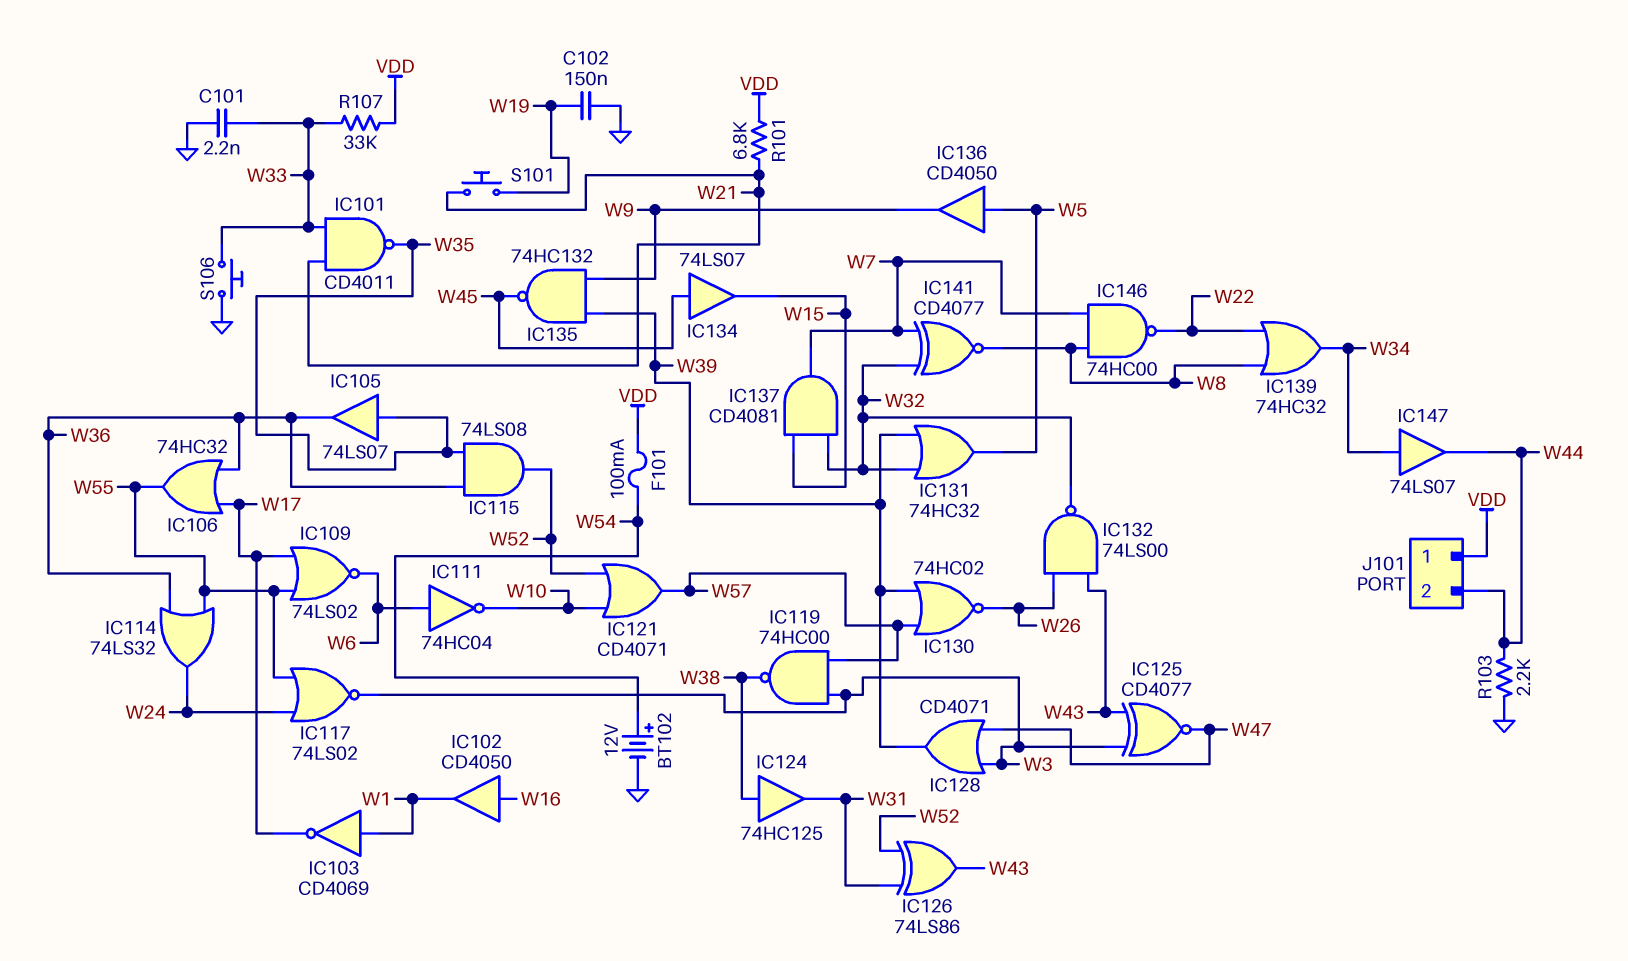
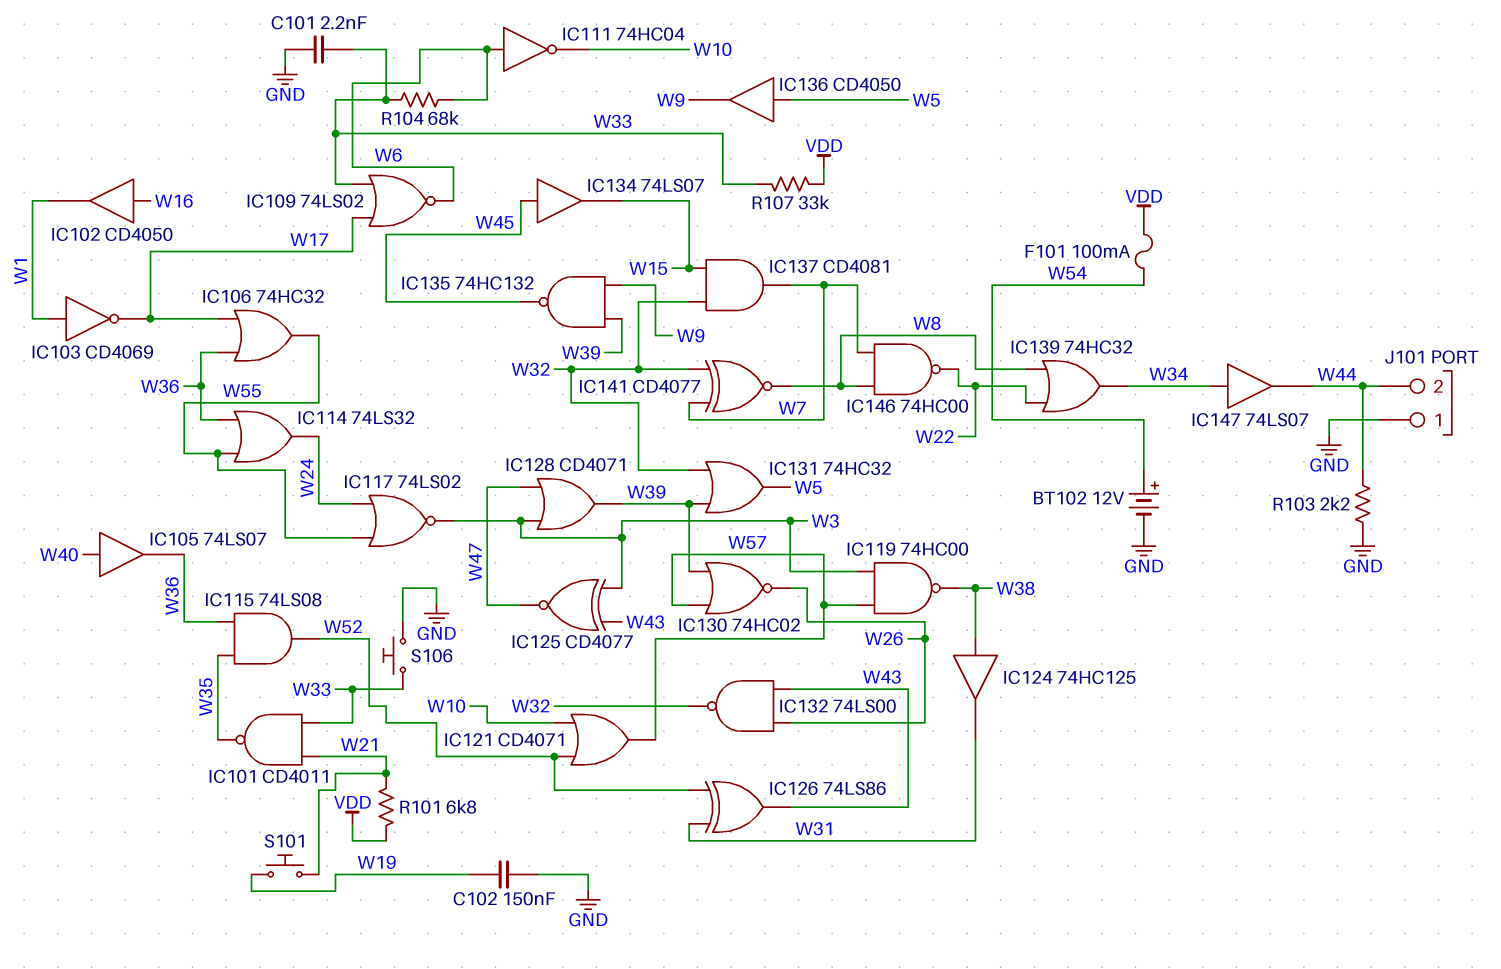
IC105: buffer 74LS07 (in W35, out W36) -> buffer 74LS07 (in W40, out W36)
IC109: NOR 74LS02 (in W17, in W55, out W6) -> NOR 74LS02 (in W17, in W33, out W6)
J101 pin 1: VDD -> GND
R104: none -> 68k (W6, W33)

